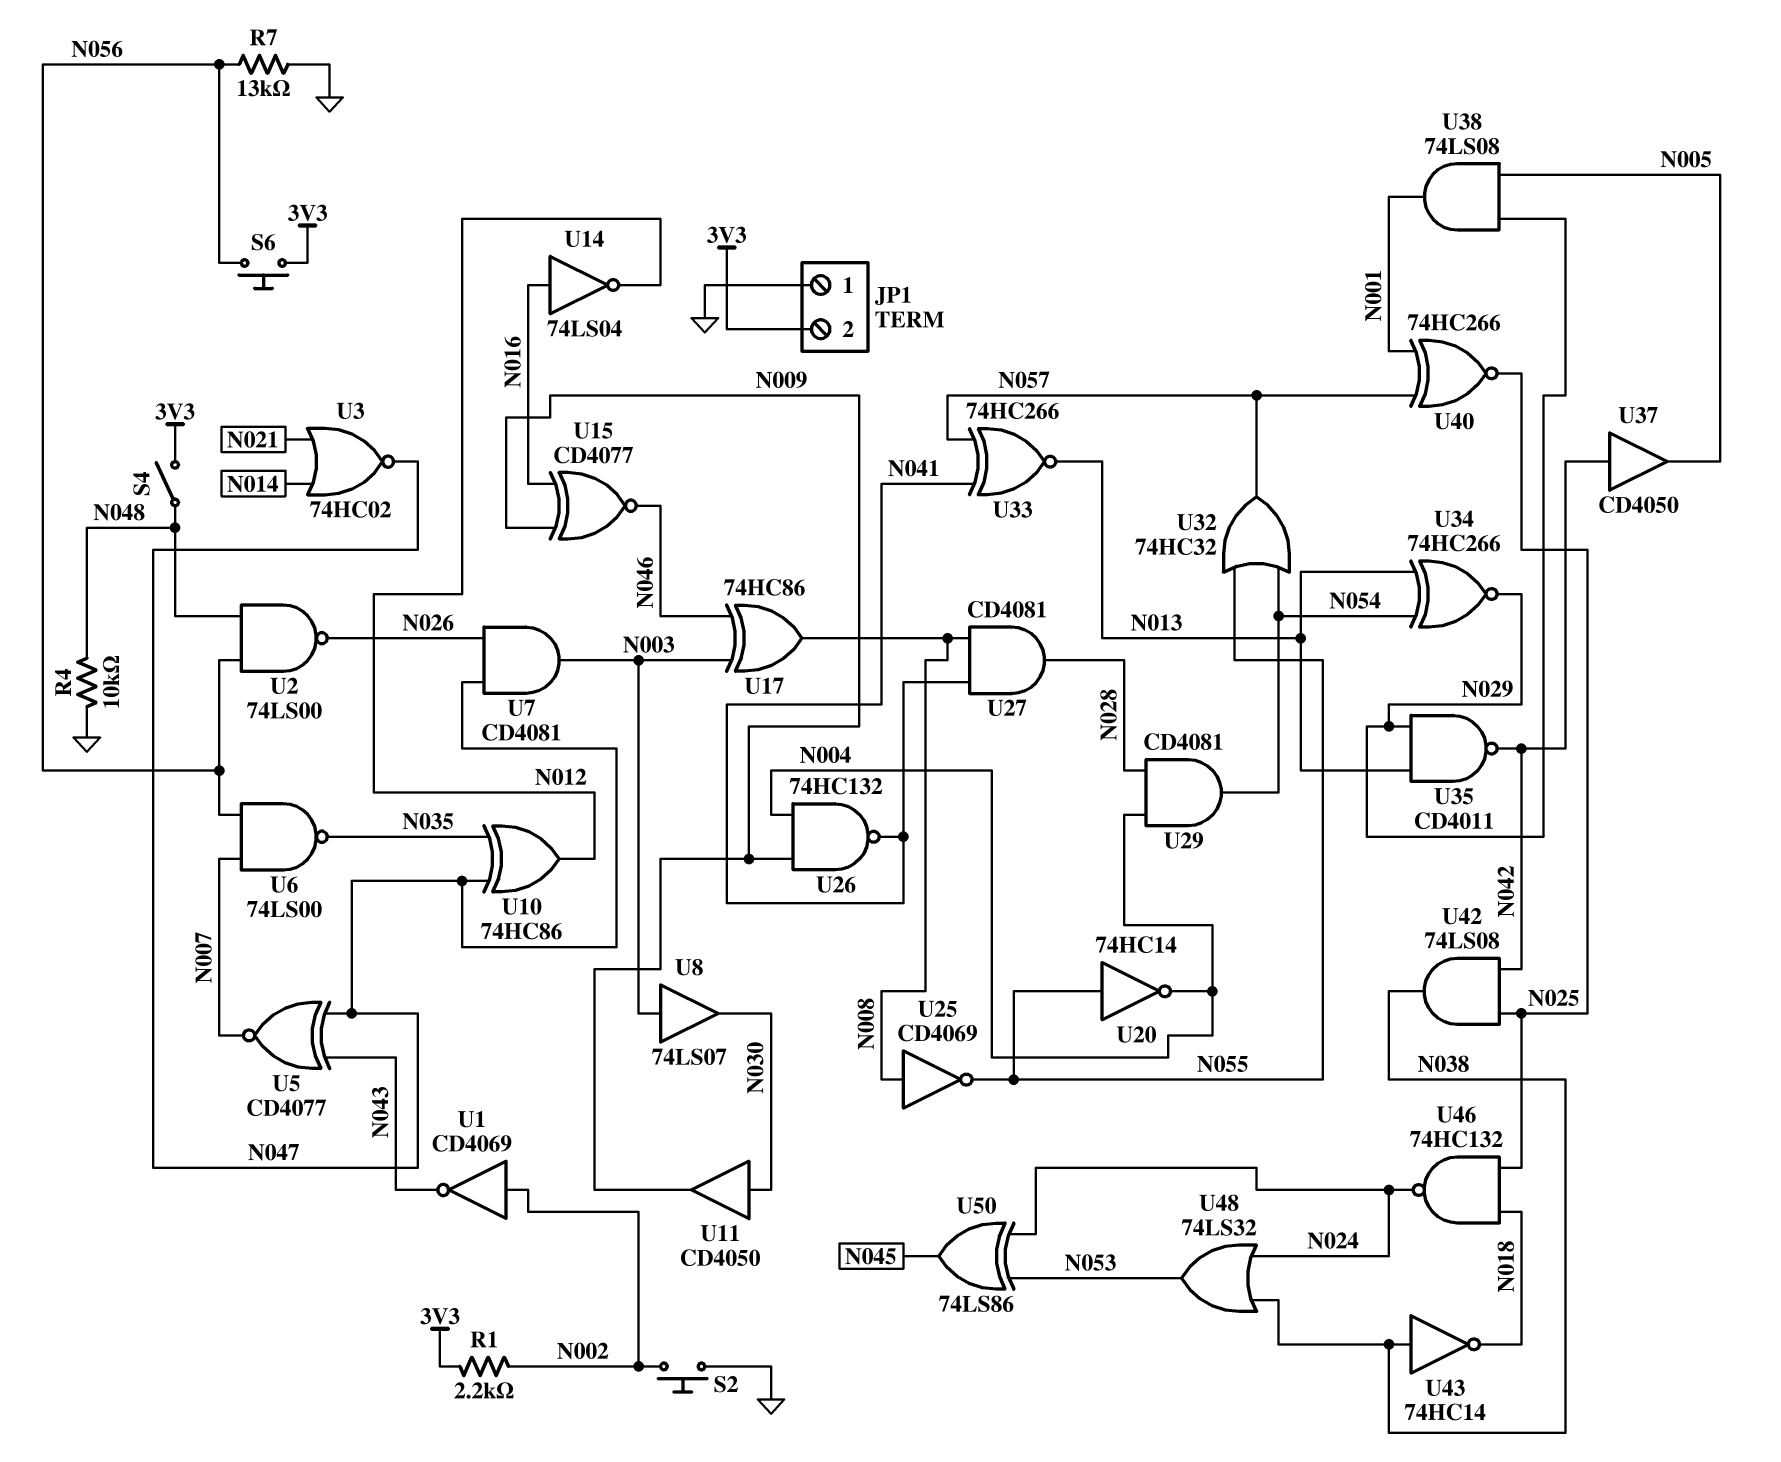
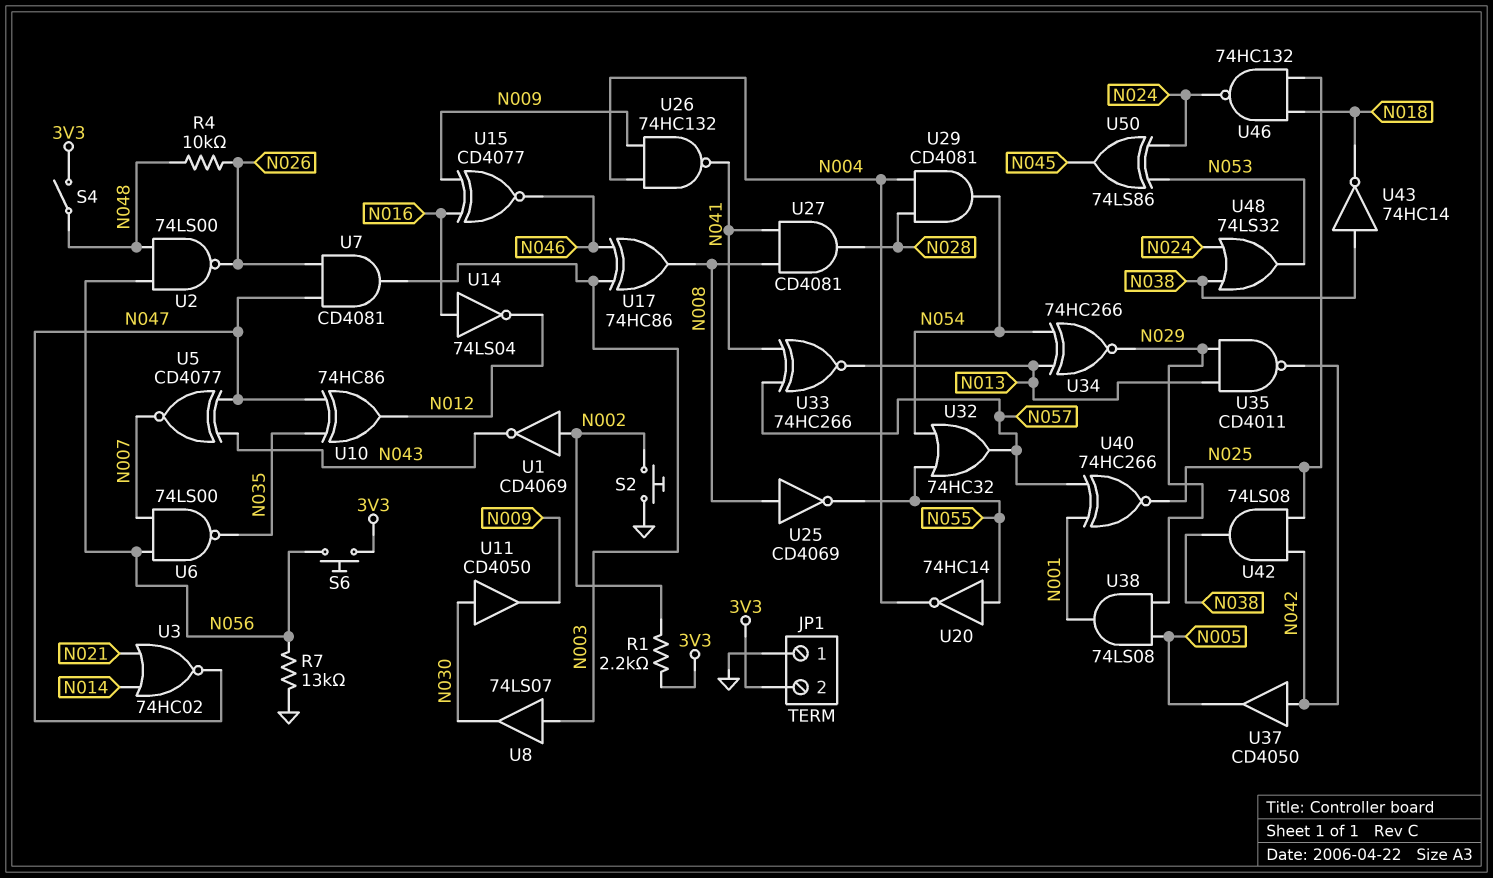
R4: 10k (GND, N048) -> 10k (N026, N048)

